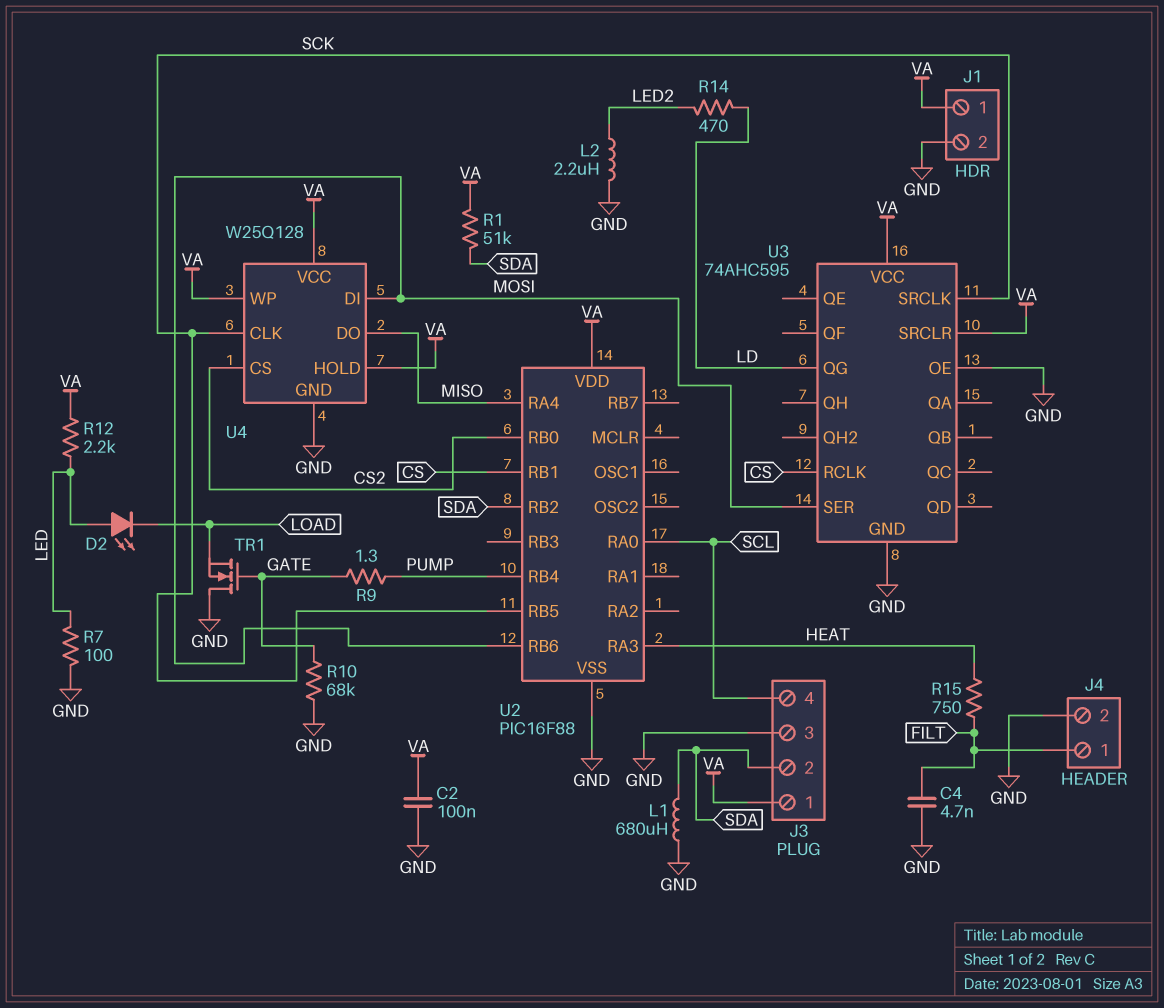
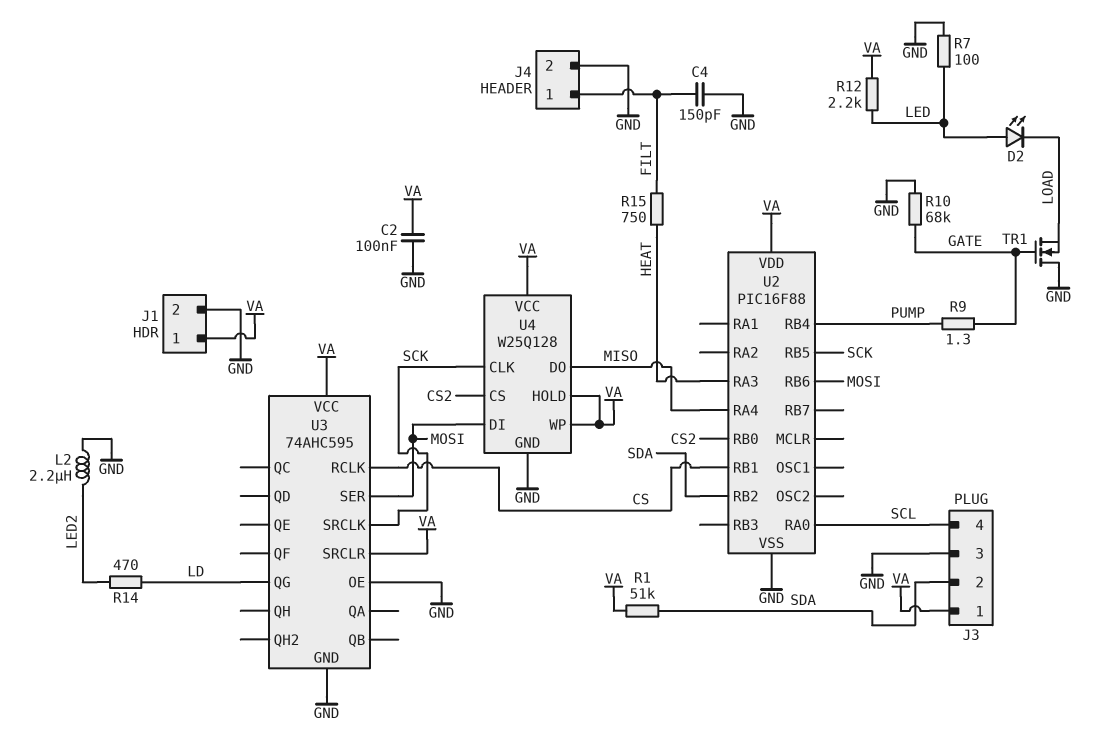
C4: 4.7nF (FILT, GND) -> 150pF (FILT, GND)
L1: 680uH (GND, SDA) -> none

